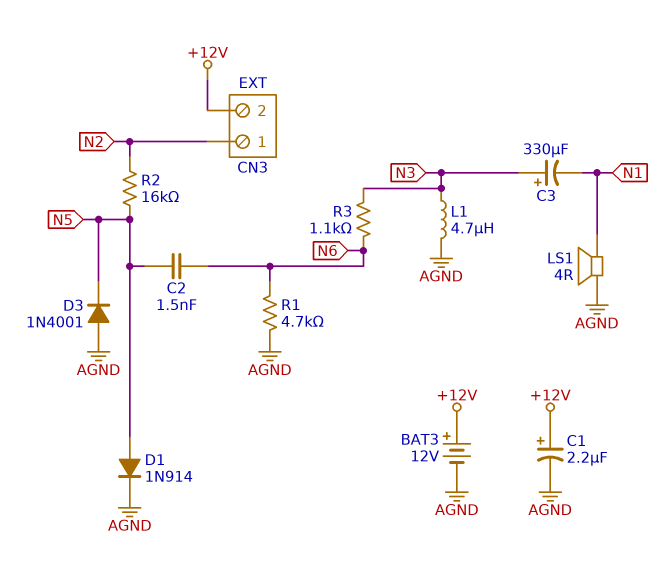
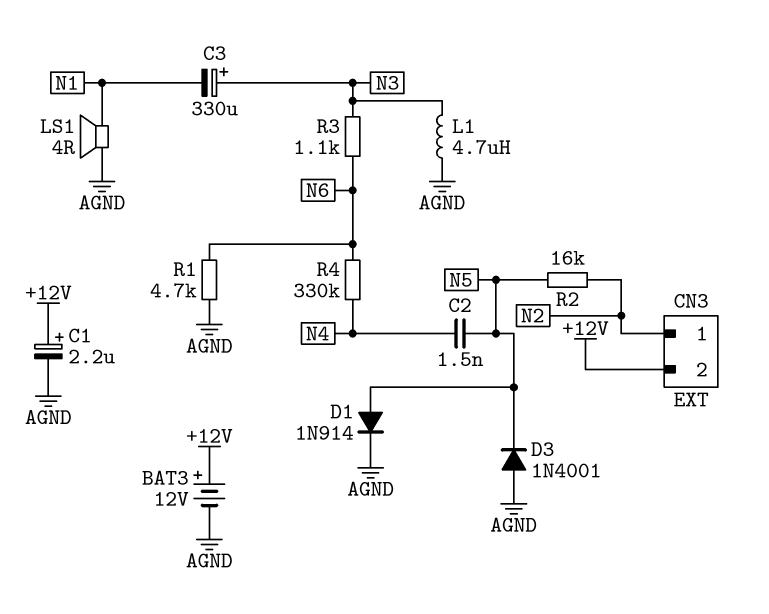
C2: 1.5nF (N5, N6) -> 1.5nF (N4, N5)
R4: none -> 330k (N4, N6)

